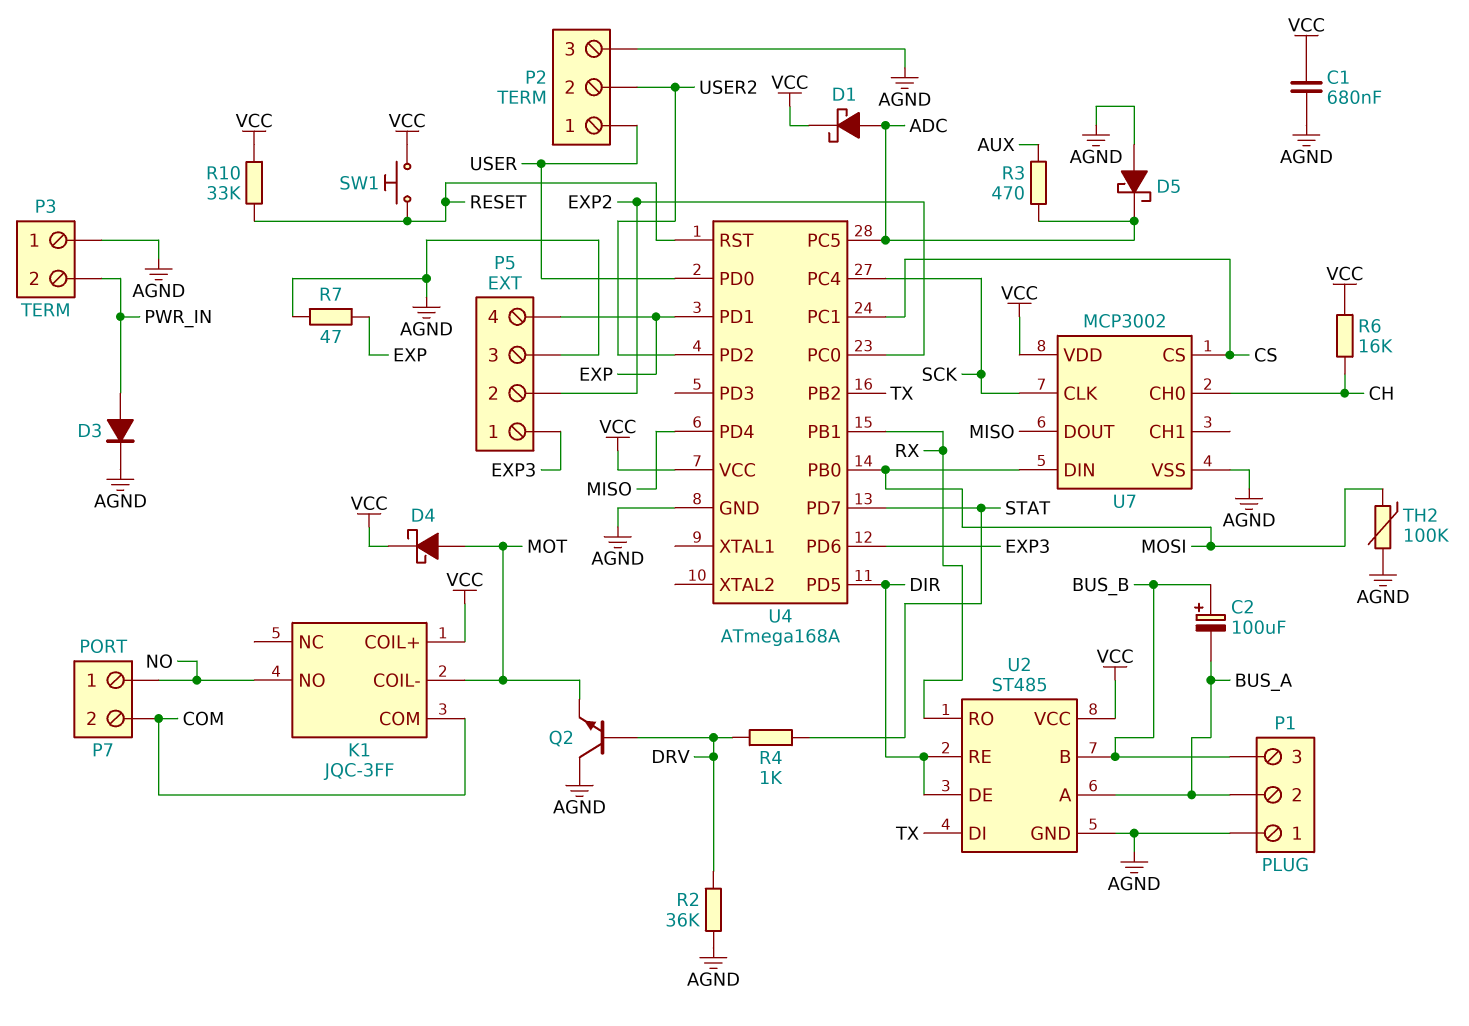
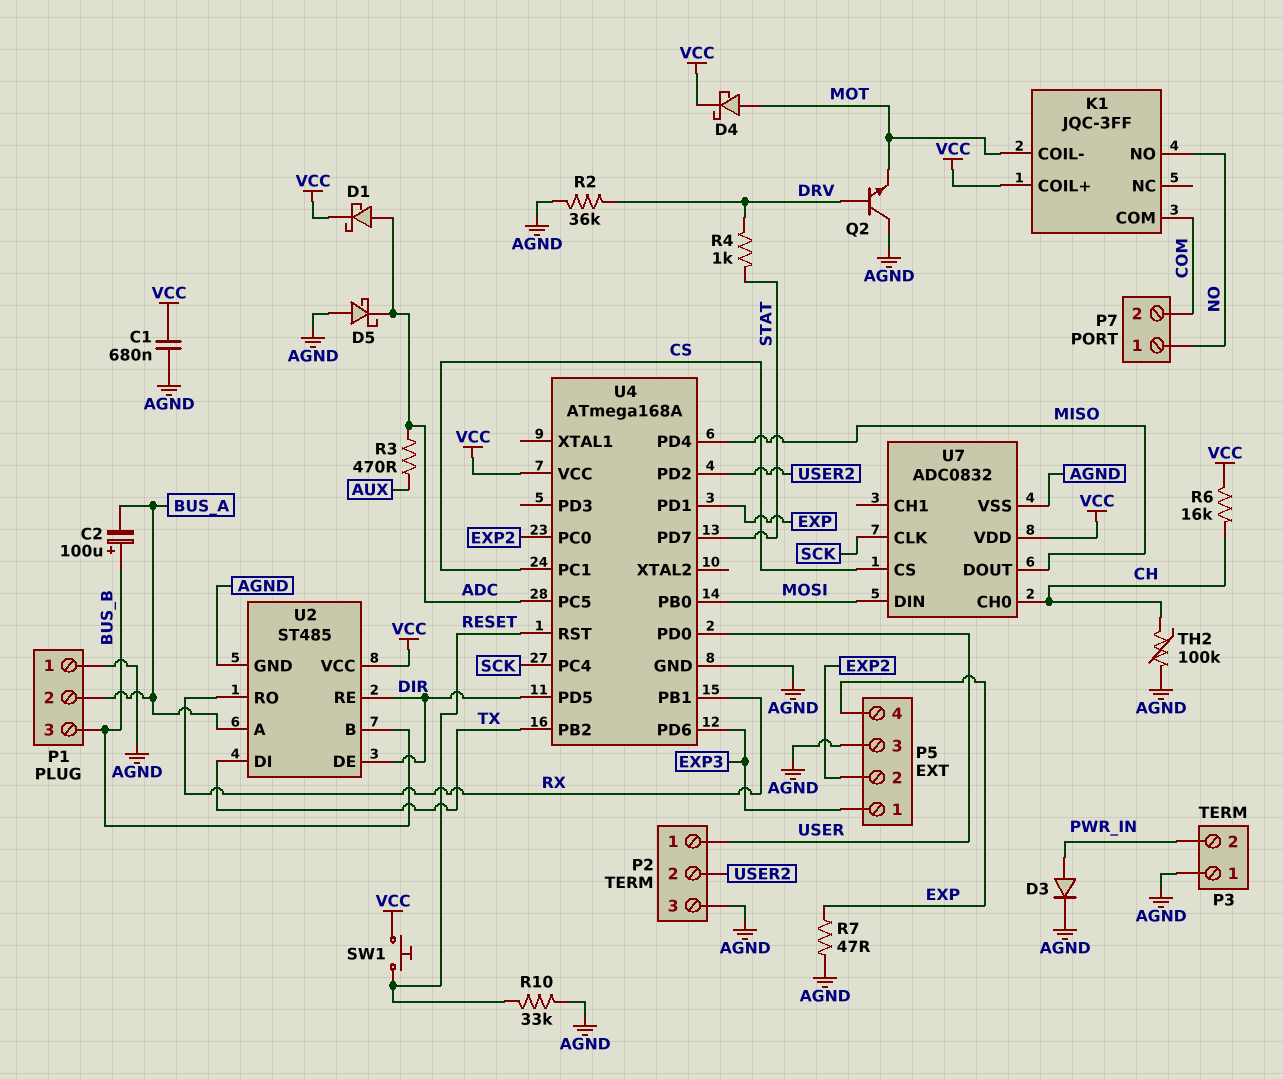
R10: 33k (RESET, VCC) -> 33k (AGND, RESET)
TH2: 100k (AGND, MOSI) -> 100k (AGND, CH)
U7: MCP3002 -> ADC0832

